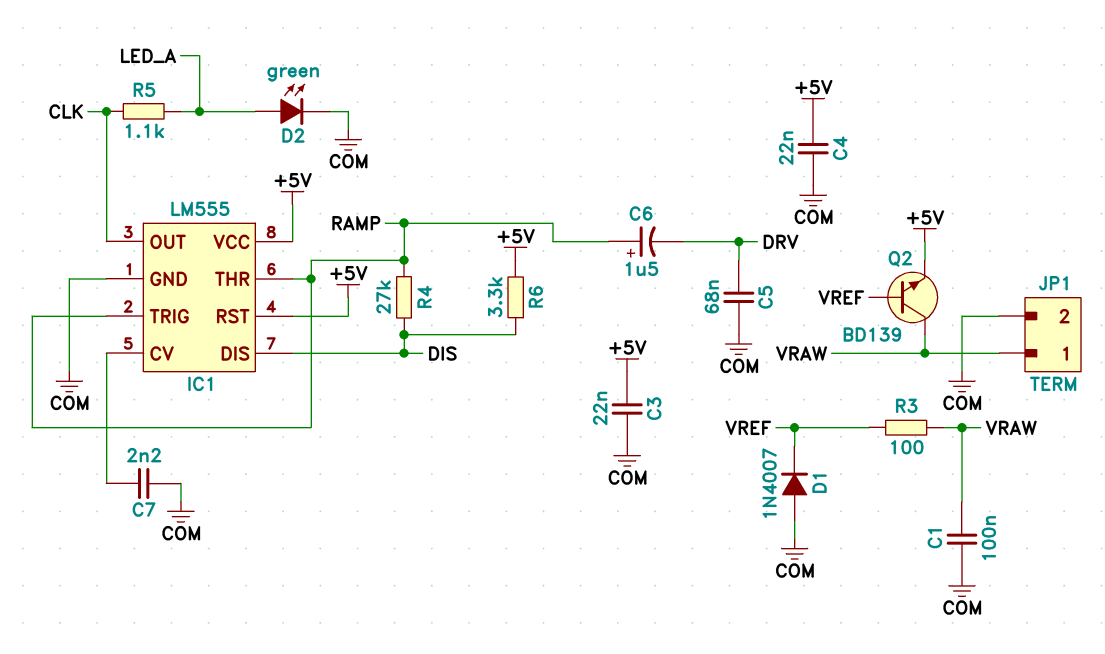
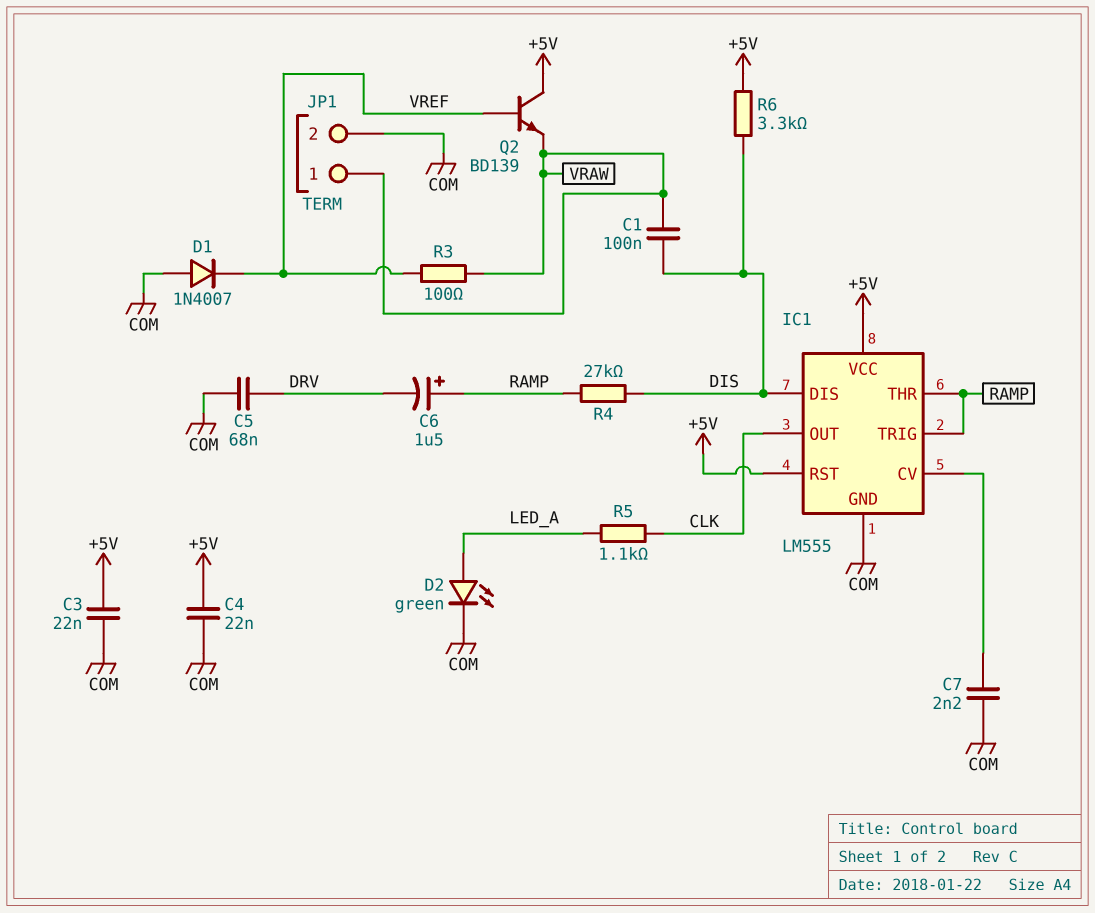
C1: 100nF (COM, VRAW) -> 100nF (DIS, VRAW)
Q2: NPN BD139 (B VREF, C VRAW, E +5V) -> NPN BD139 (B VREF, C +5V, E VRAW)

